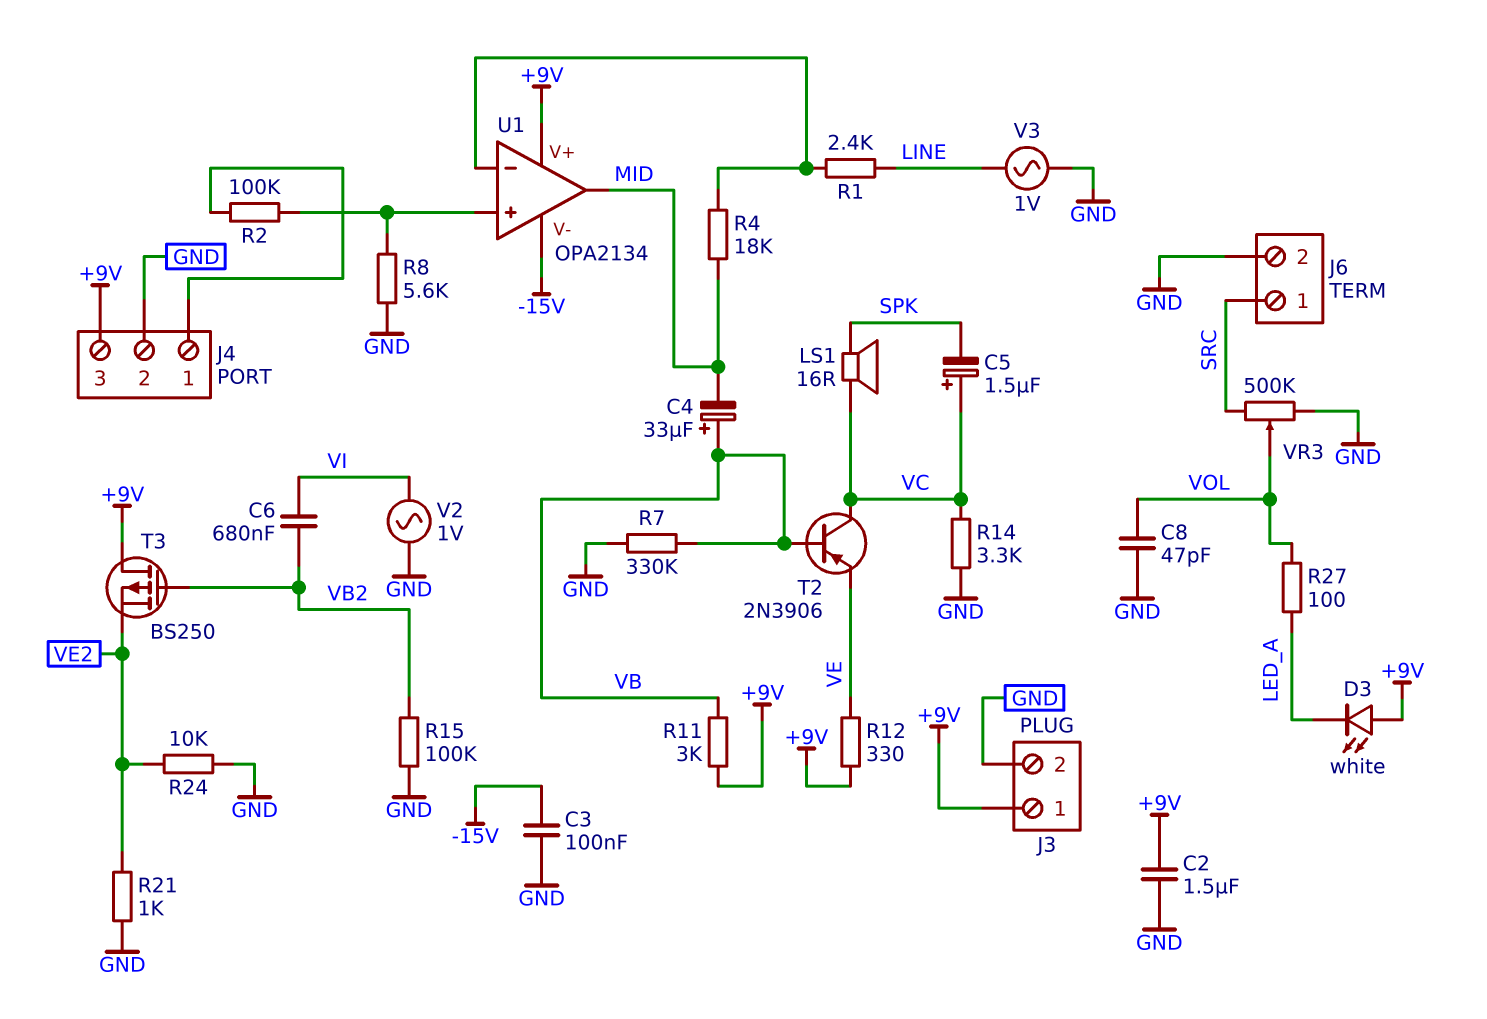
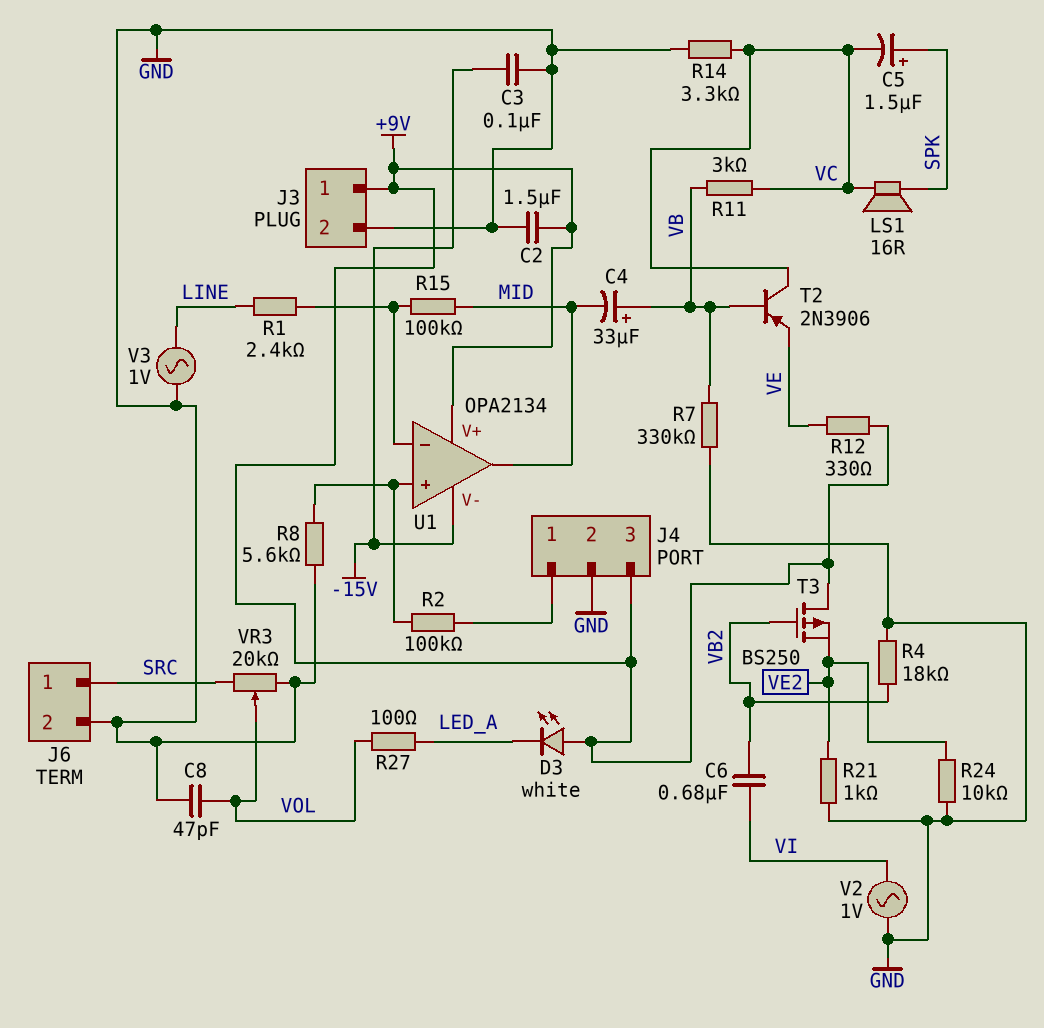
C5: 1.5uF (plus VC, minus SPK) -> 1.5uF (plus SPK, minus VC)
R4: 18k (MID, U1/in-) -> 18k (GND, VB2)
R11: 3k (+9V, VB) -> 3k (VB, VC)
R15: 100k (GND, VB2) -> 100k (MID, U1/in-)
VR3: 500k (GND, SRC, wiper VOL) -> 20k (GND, SRC, wiper VOL)

